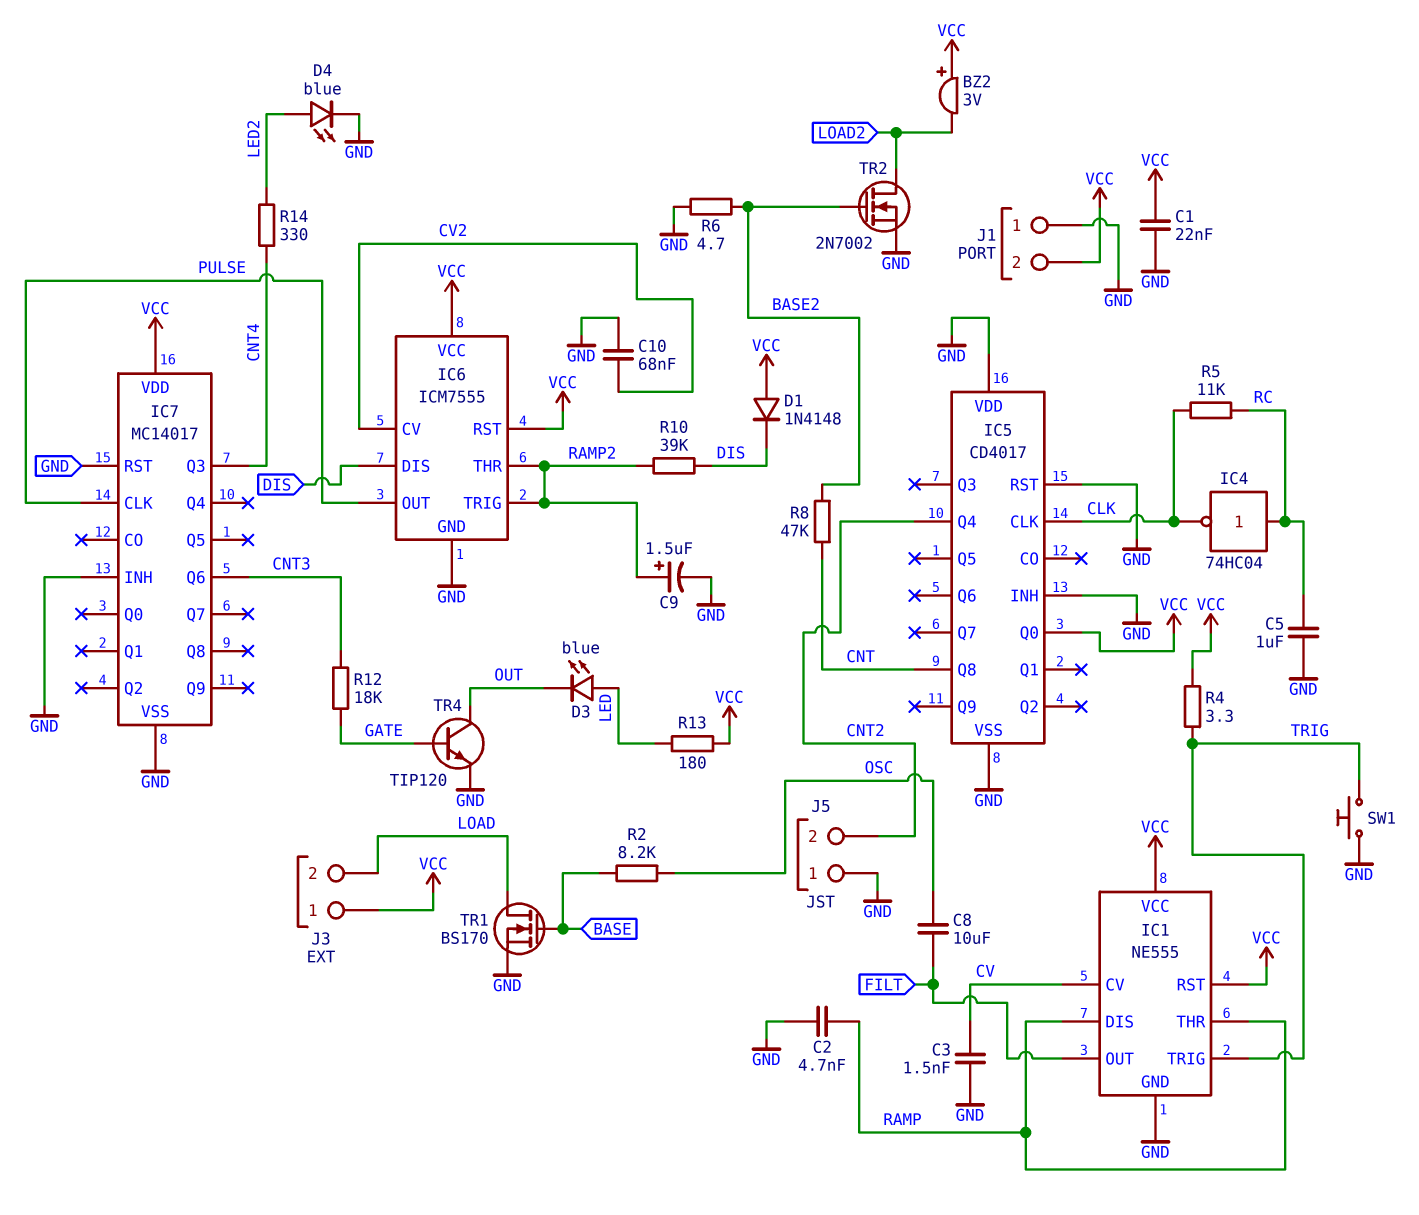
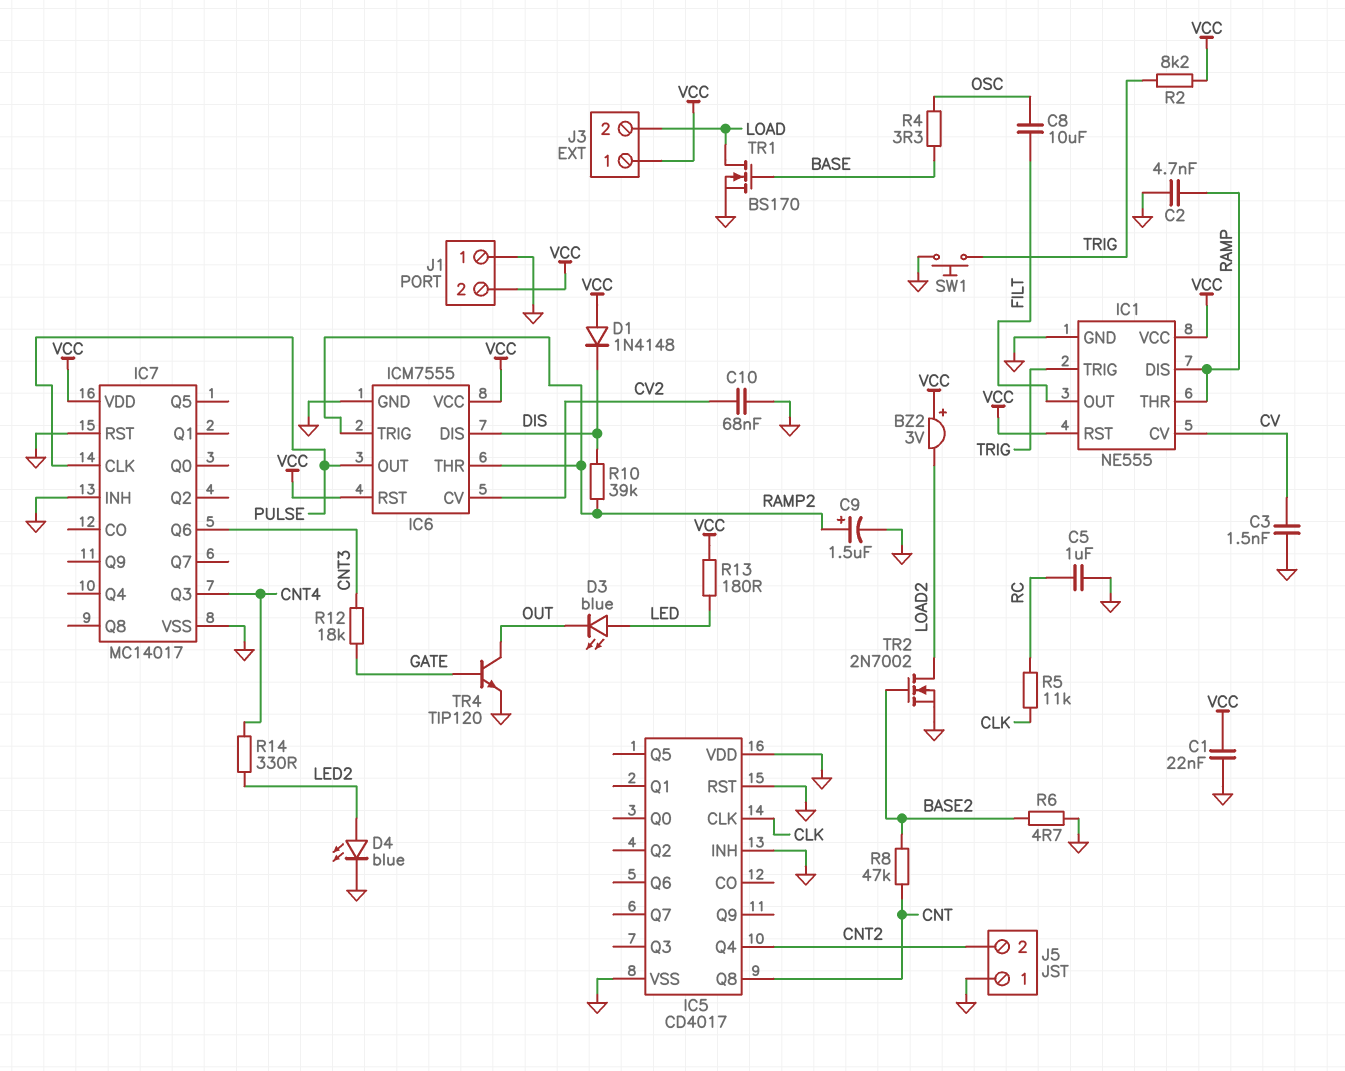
IC4: NOT 74HC04 (in RC, out CLK) -> none
IC5 pin Q0: VCC -> none
R2: 8.2k (BASE, OSC) -> 8.2k (TRIG, VCC)
R4: 3.3 (TRIG, VCC) -> 3.3 (BASE, OSC)

